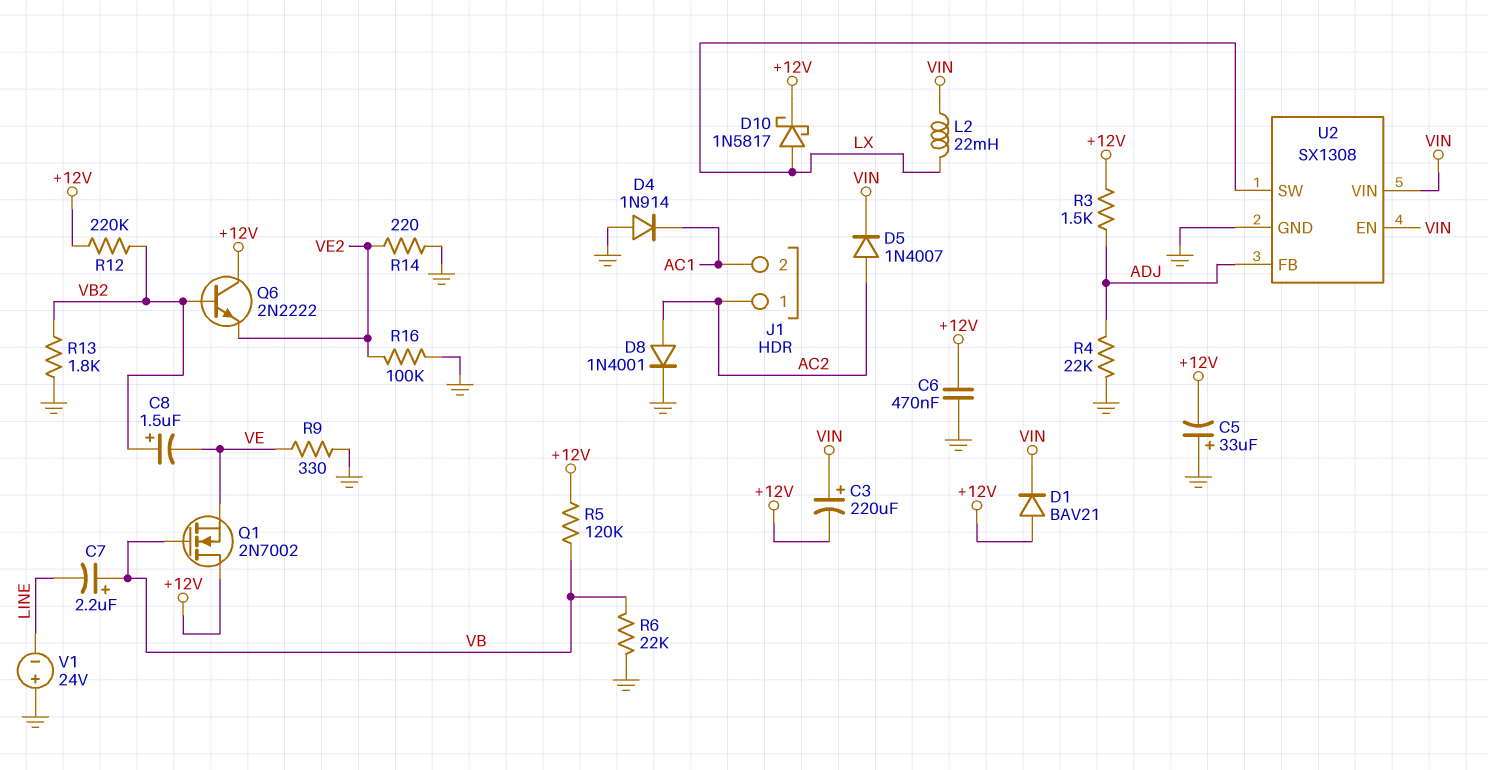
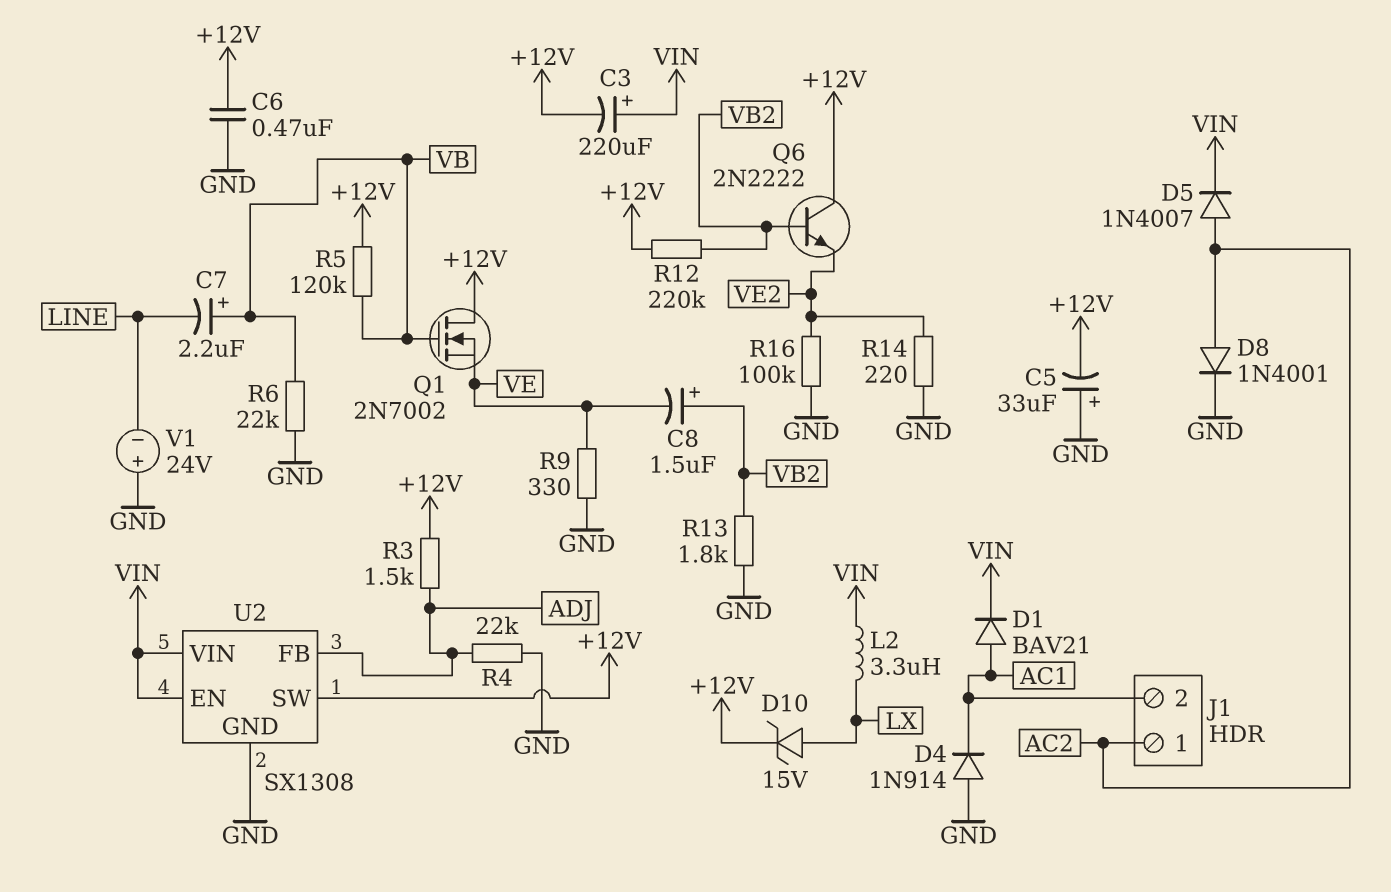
D1: diode BAV21 (A +12V, K VIN) -> diode BAV21 (A AC1, K VIN)
D10: schottky 1N5817 (A LX, K +12V) -> zener 15V (A LX, K +12V)
L2: 22mH (LX, VIN) -> 3.3uH (LX, VIN)
U2 pin SW: LX -> +12V

